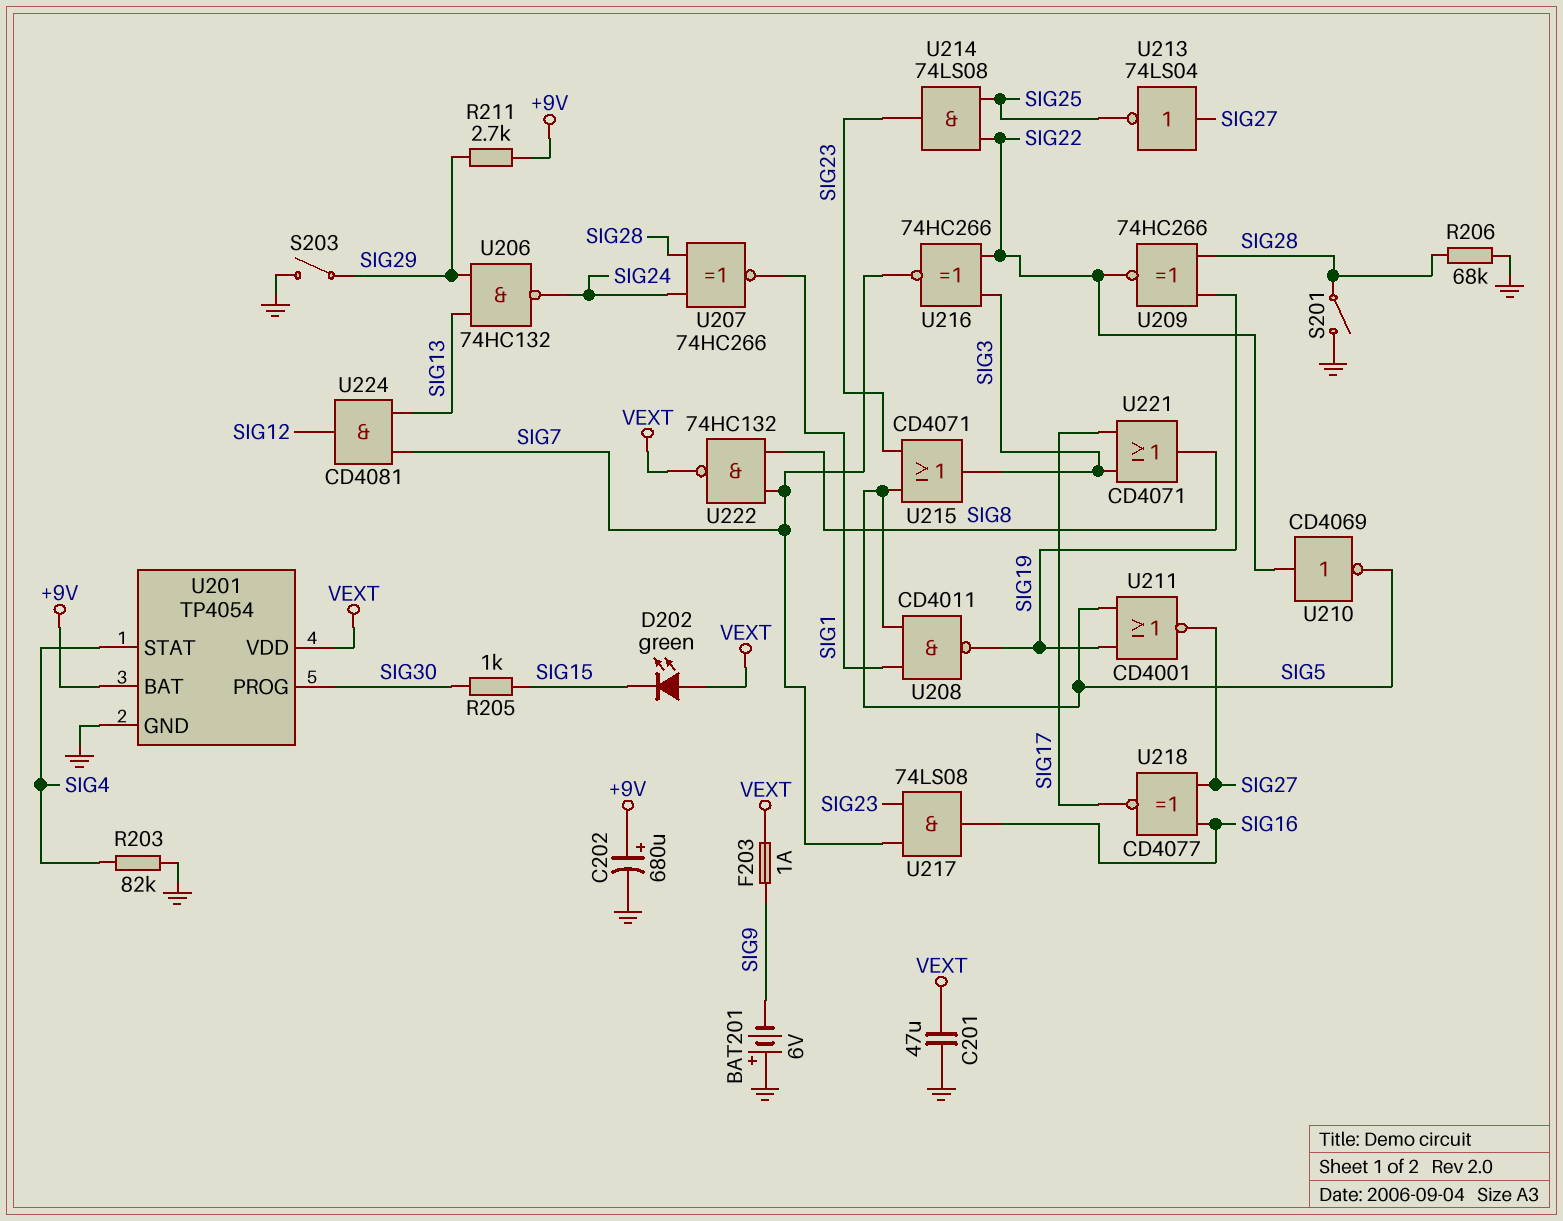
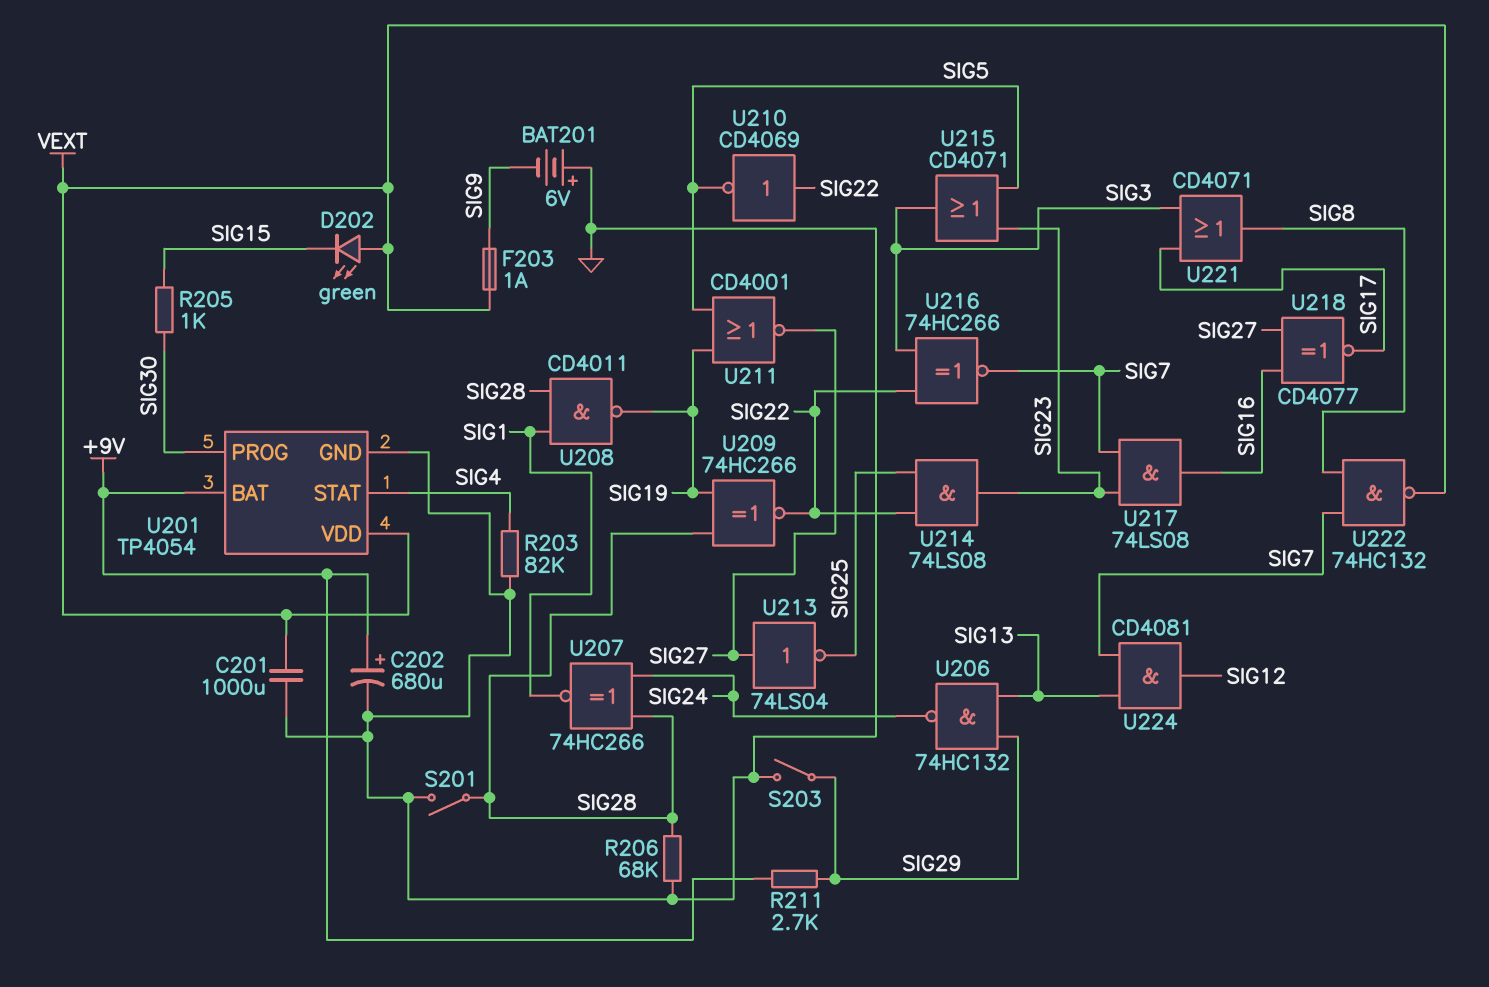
C201: 47uF (GND, VEXT) -> 1000uF (GND, VEXT)
U208: NAND CD4011 (in SIG1, in SIG5, out SIG19) -> NAND CD4011 (in SIG1, in SIG28, out SIG19)

